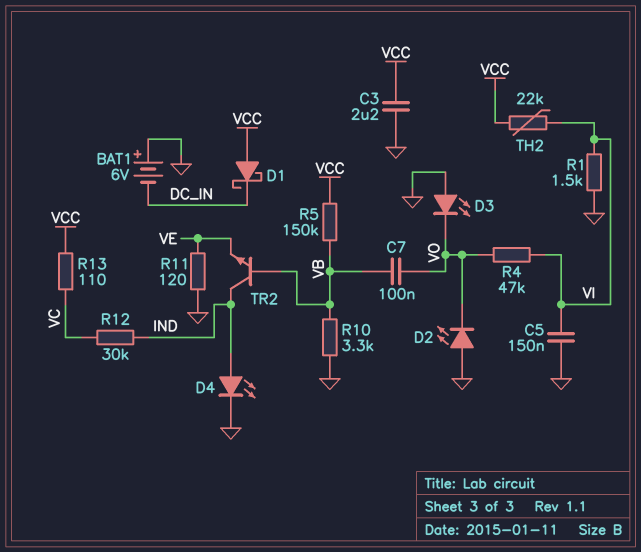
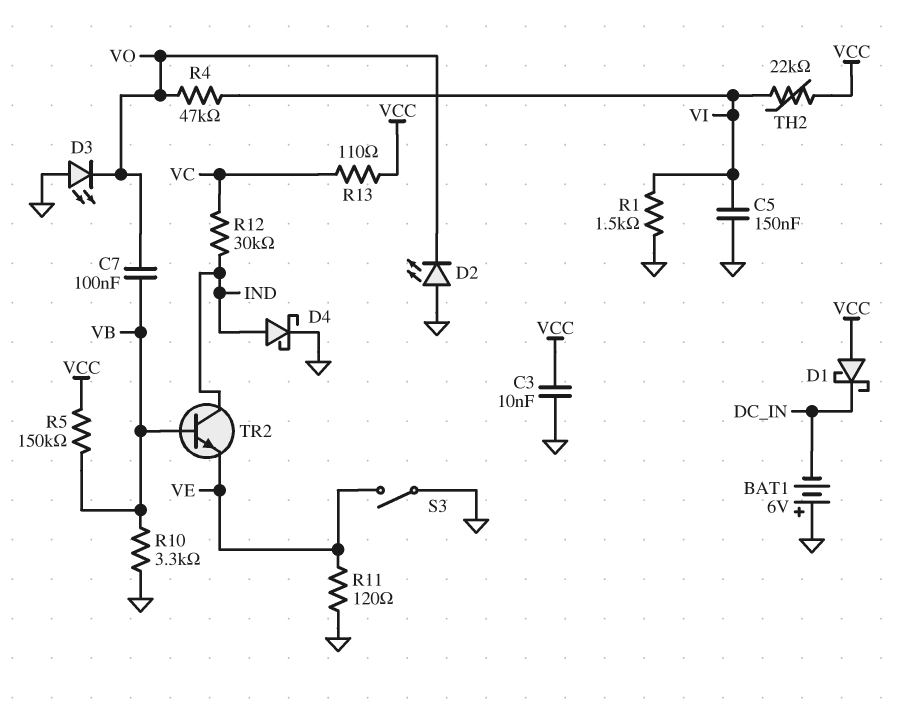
C3: 2.2uF (GND, VCC) -> 10nF (GND, VCC)
D4: LED (A IND, K GND) -> schottky (A IND, K GND)
S3: none -> switch (GND, VE)

